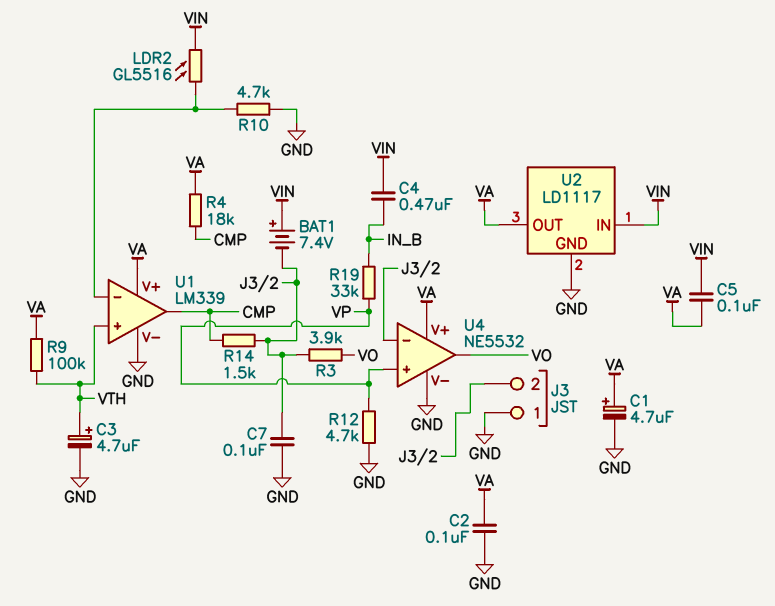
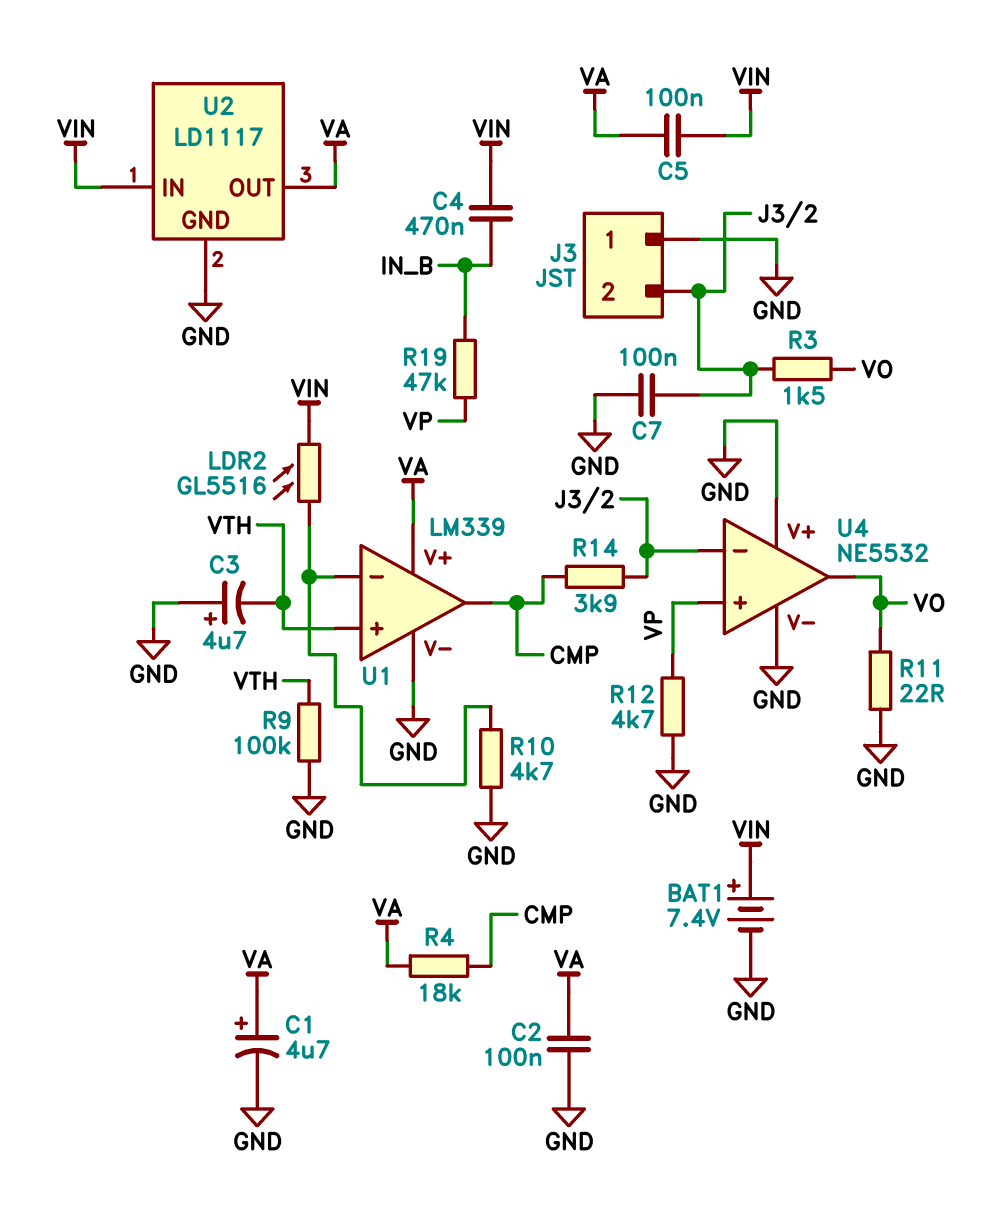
BAT1: 7.4V (plus VIN, minus J3/2) -> 7.4V (plus VIN, minus GND)
C3: 4.7uF (plus VTH, minus GND) -> 4.7uF (plus GND, minus VTH)
R3: 3.9k (J3/2, VO) -> 1.5k (J3/2, VO)
R9: 100k (VA, VTH) -> 100k (GND, VTH)
R11: none -> 22 (GND, VO)
R14: 1.5k (CMP, J3/2) -> 3.9k (CMP, J3/2)
R19: 33k (IN_B, VP) -> 47k (IN_B, VP)
U4 pin V+: VA -> GND

